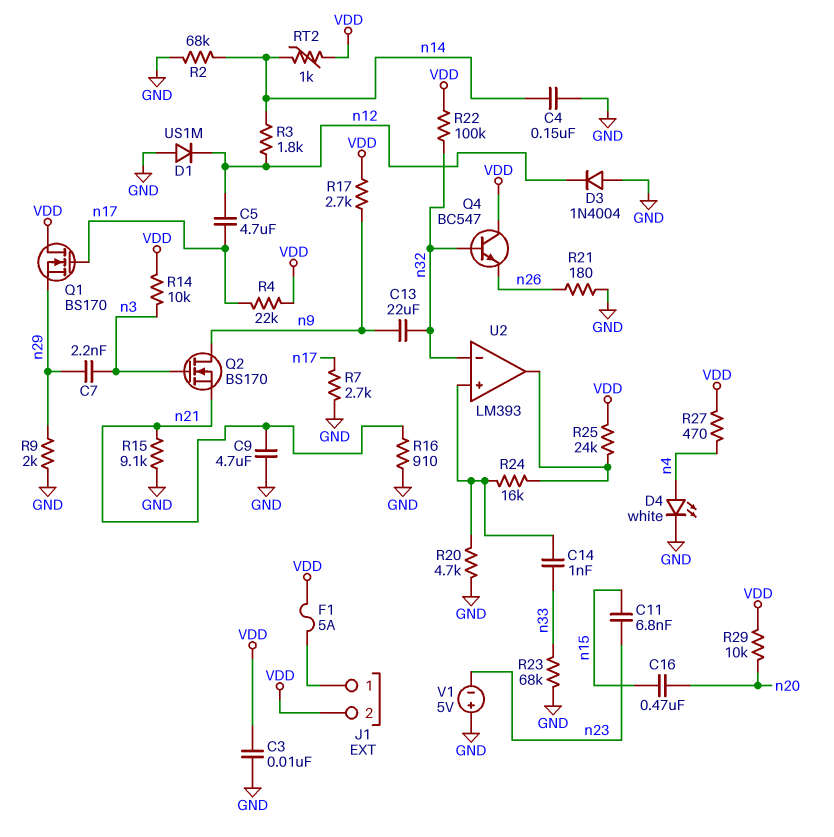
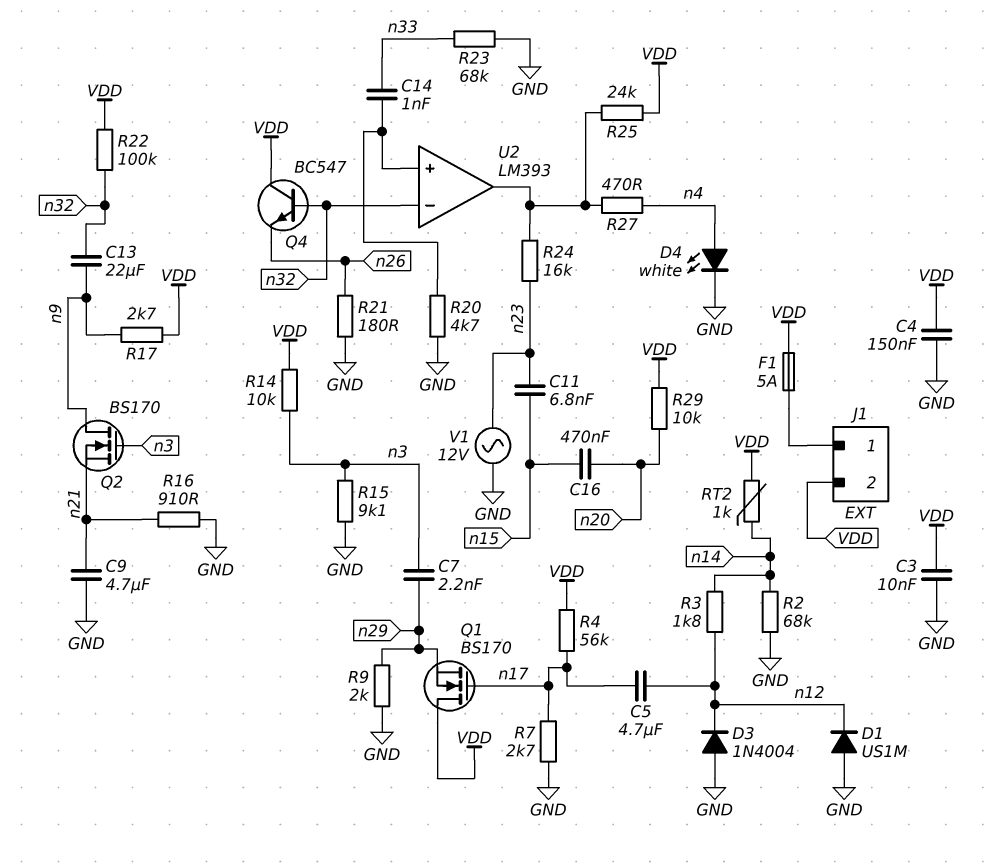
C4: 150nF (GND, n14) -> 150nF (GND, VDD)
R4: 22k (VDD, n17) -> 56k (VDD, n17)
R15: 9.1k (GND, n21) -> 9.1k (GND, n3)
R24: 16k (U2/in+, U2/out) -> 16k (U2/out, n23)
R27: 470 (VDD, n4) -> 470 (U2/out, n4)
V1: 5V (plus GND, minus n23) -> AC 12V (GND, n23)

